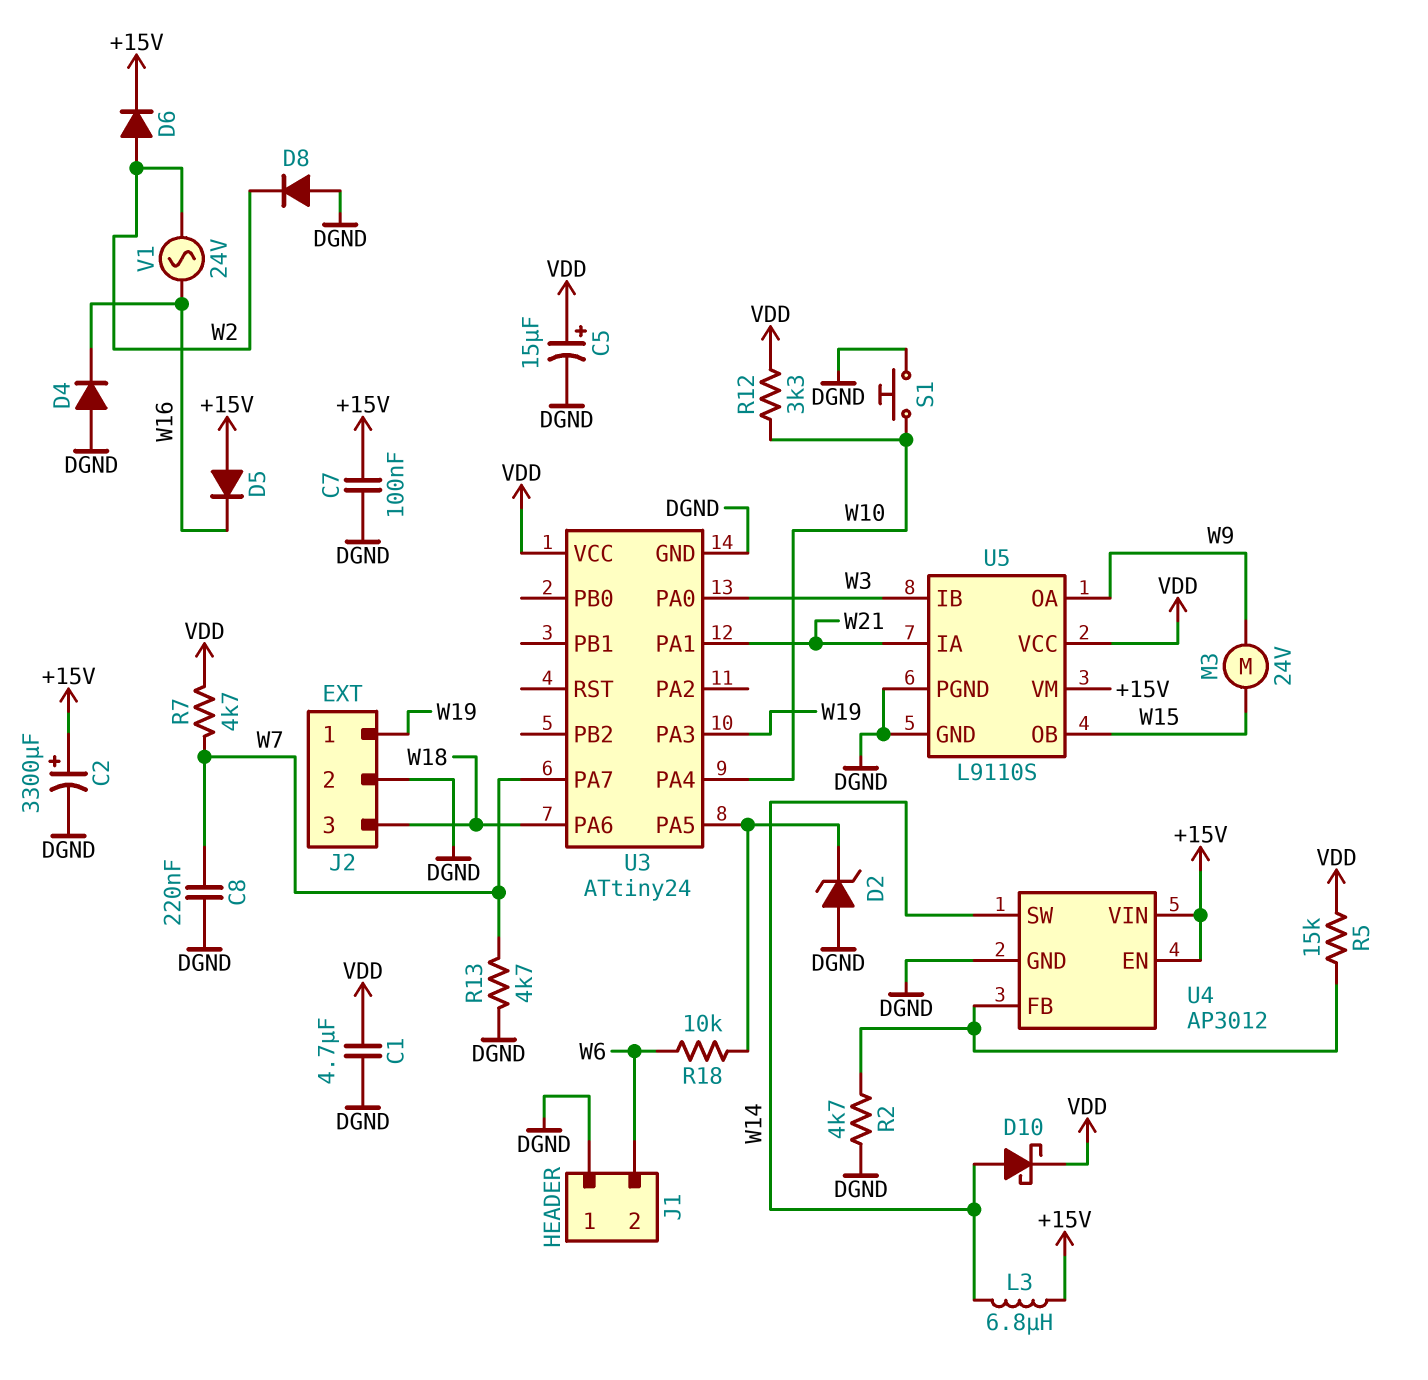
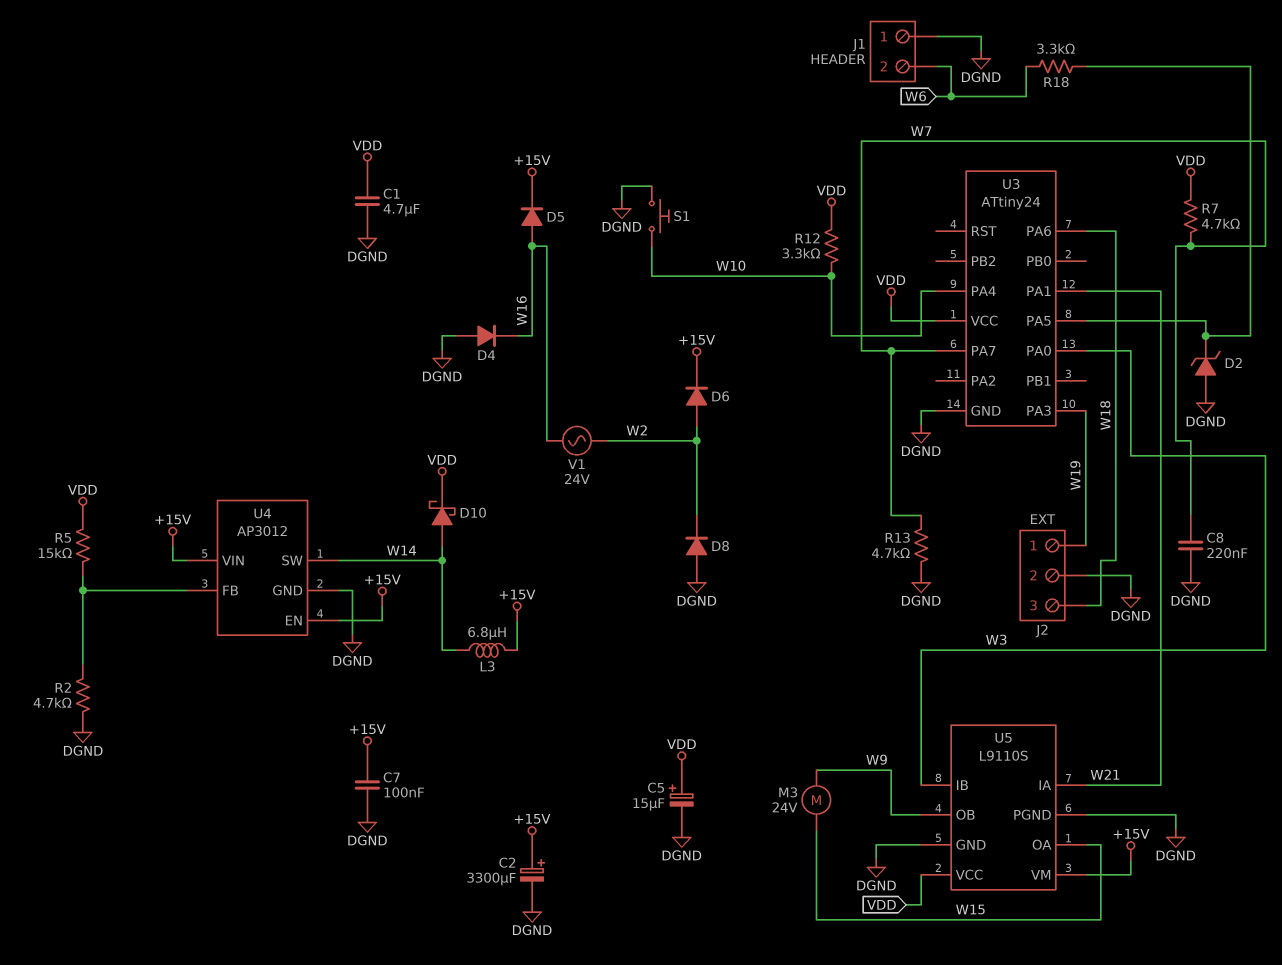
D5: diode (A +15V, K W16) -> diode (A W16, K +15V)
R18: 10k (U3/PA5, W6) -> 3.3k (U3/PA5, W6)
U5 pin OA: W9 -> W15
U5 pin OB: W15 -> W9

